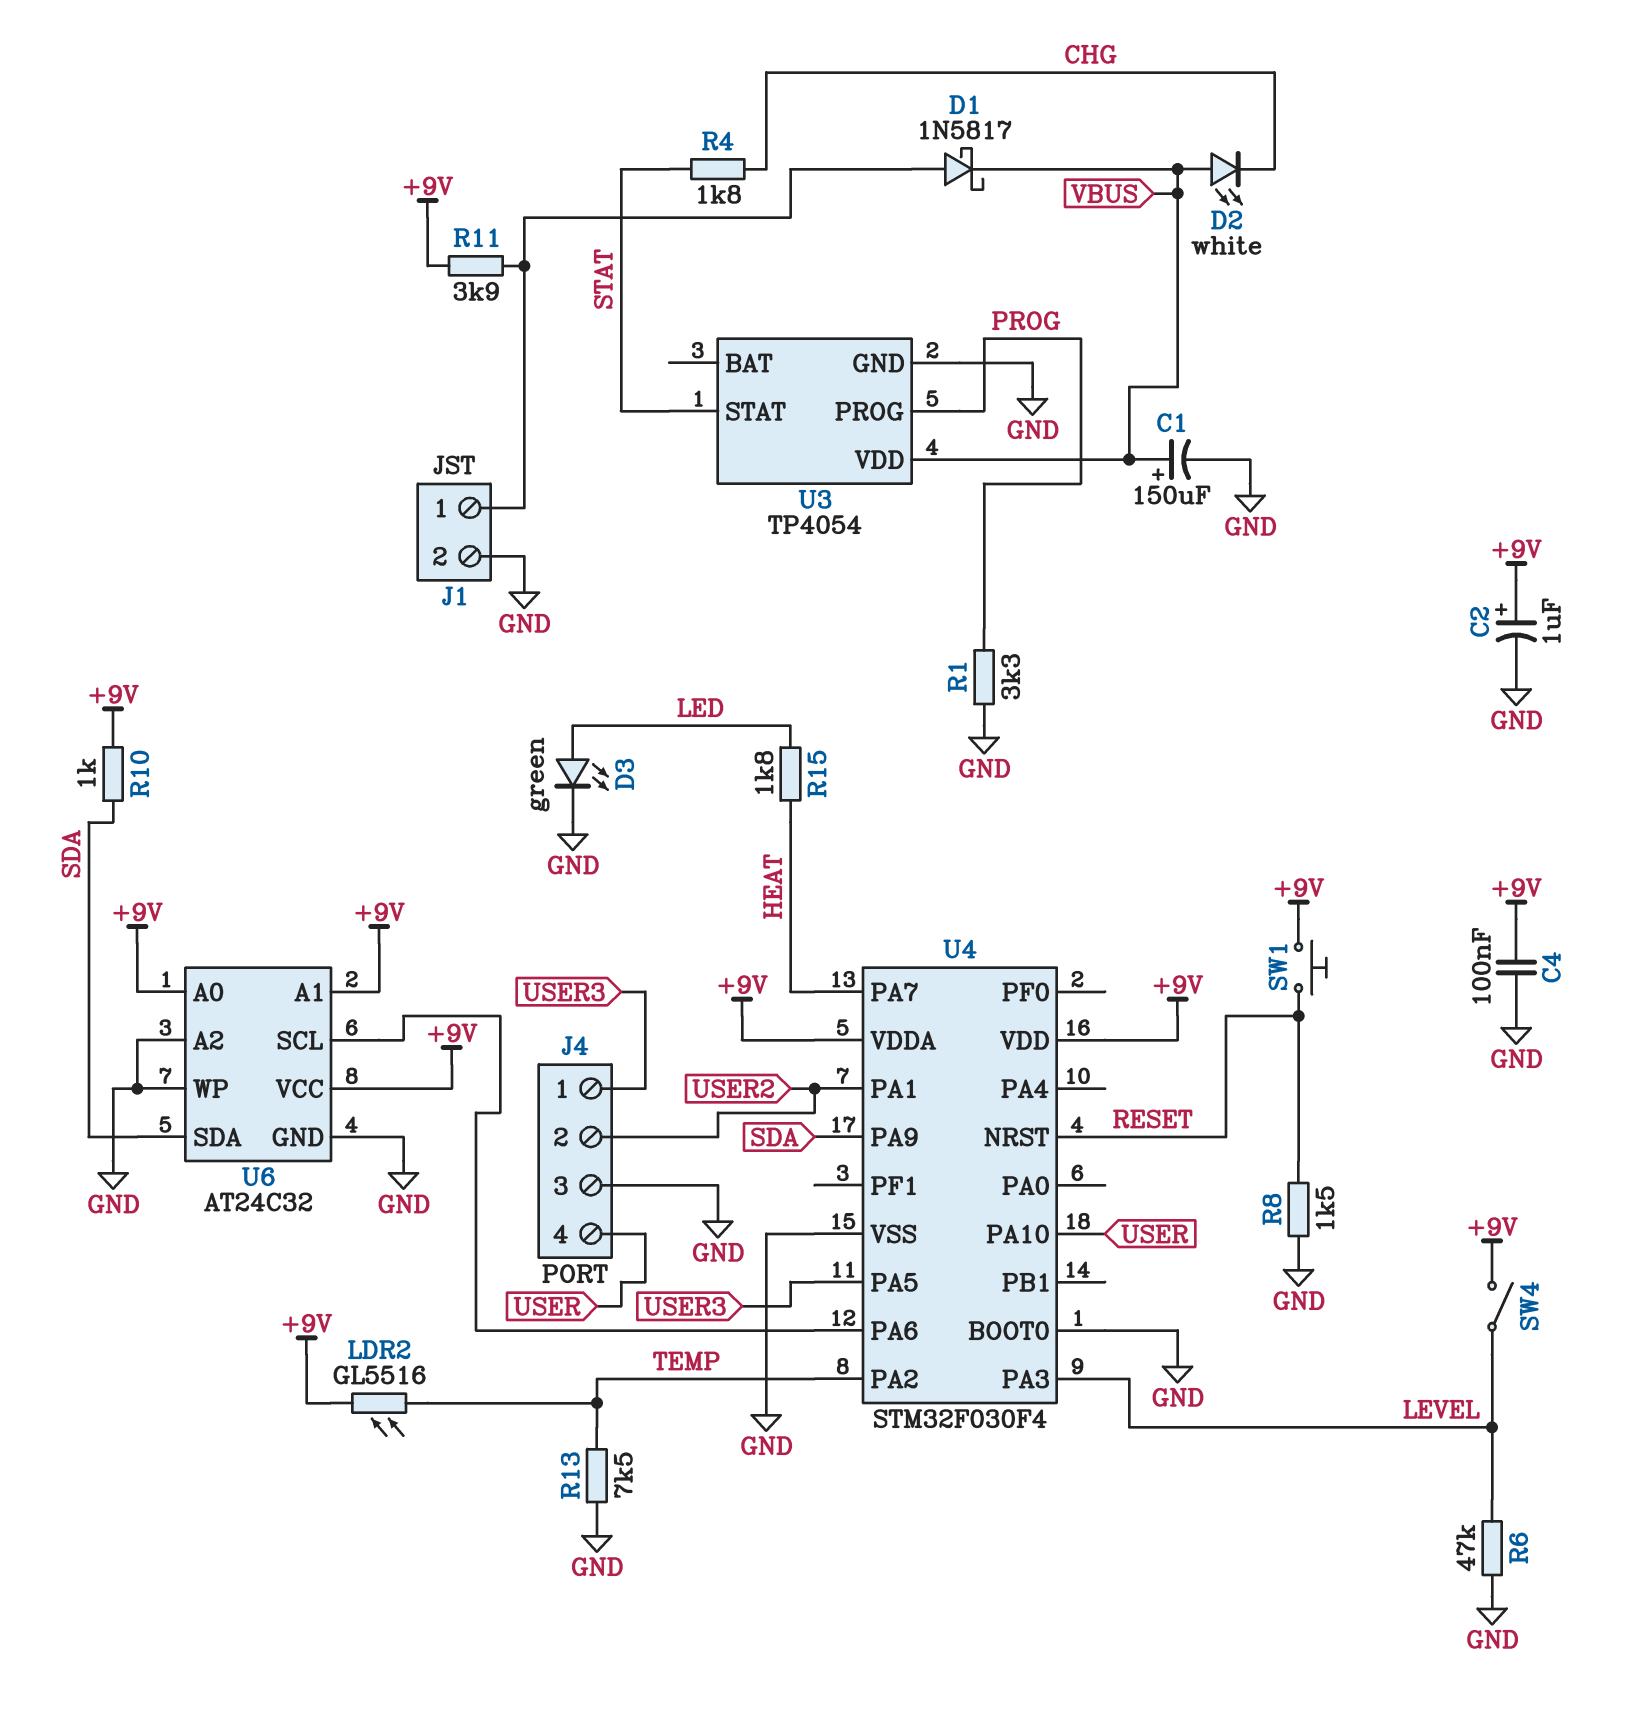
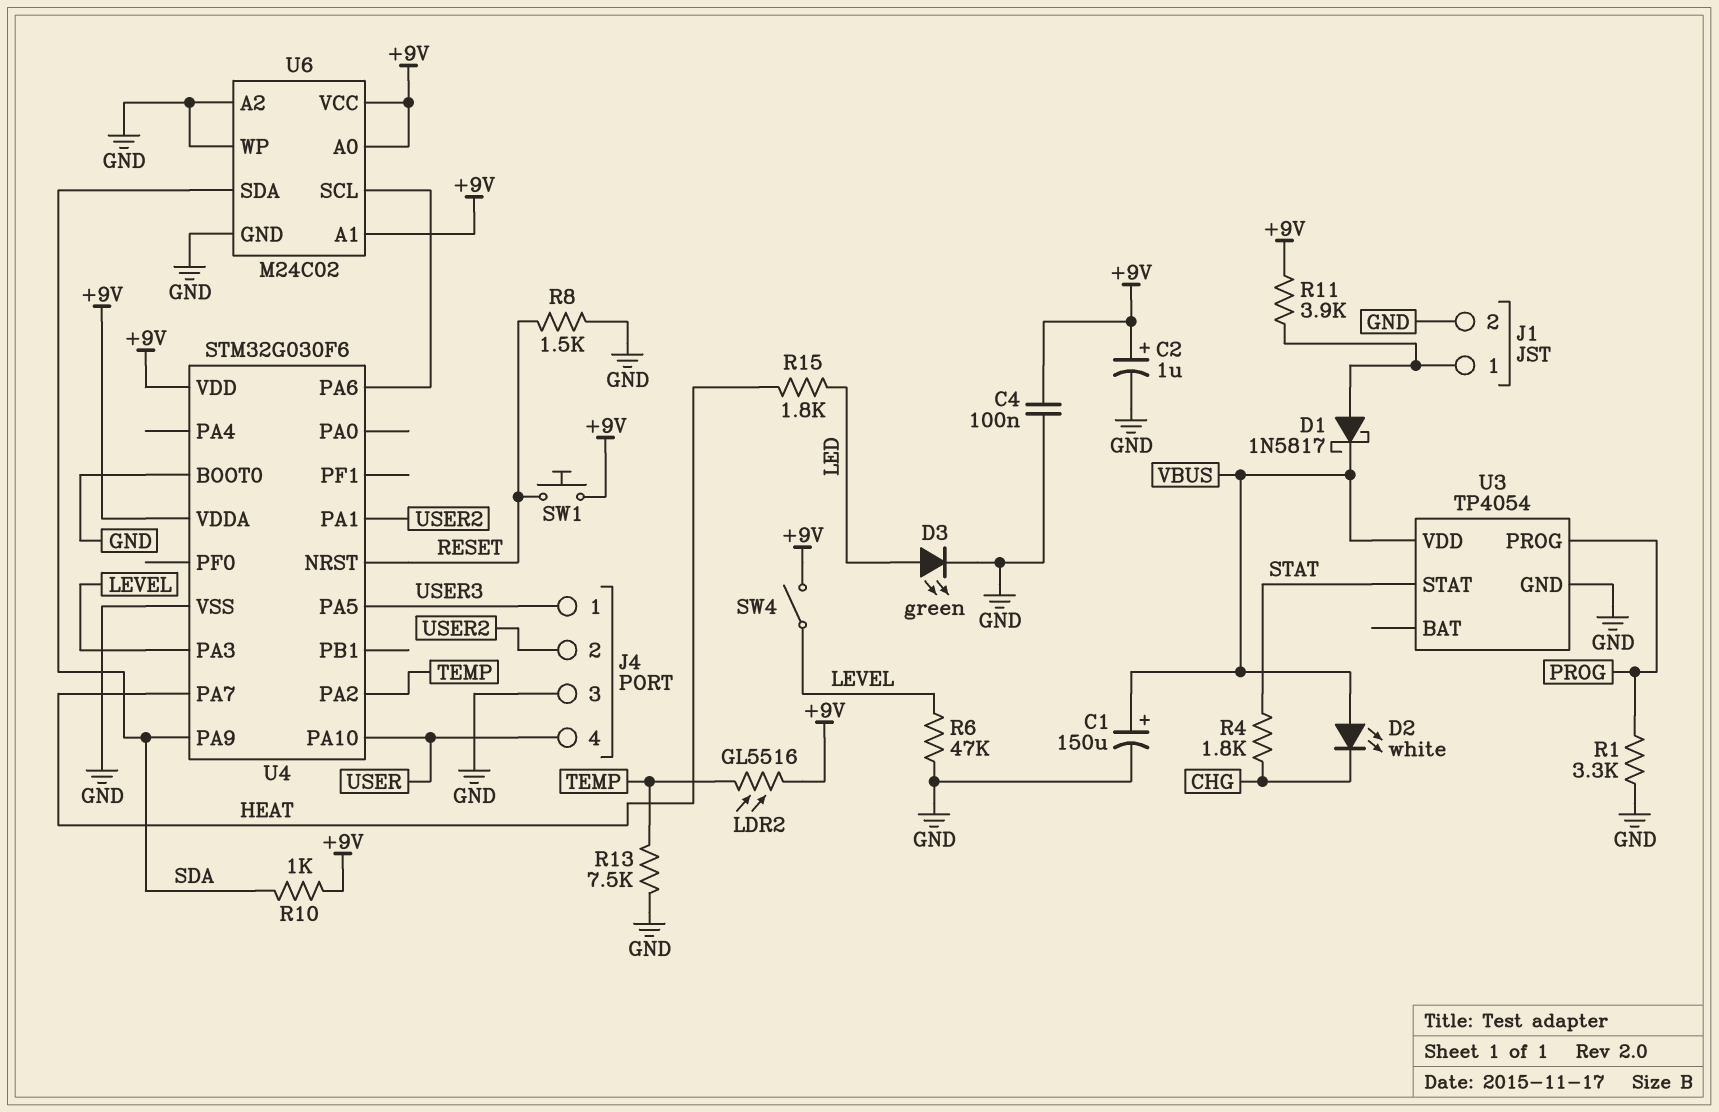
U4: STM32F030F4 -> STM32G030F6
U6: AT24C32 -> M24C02

